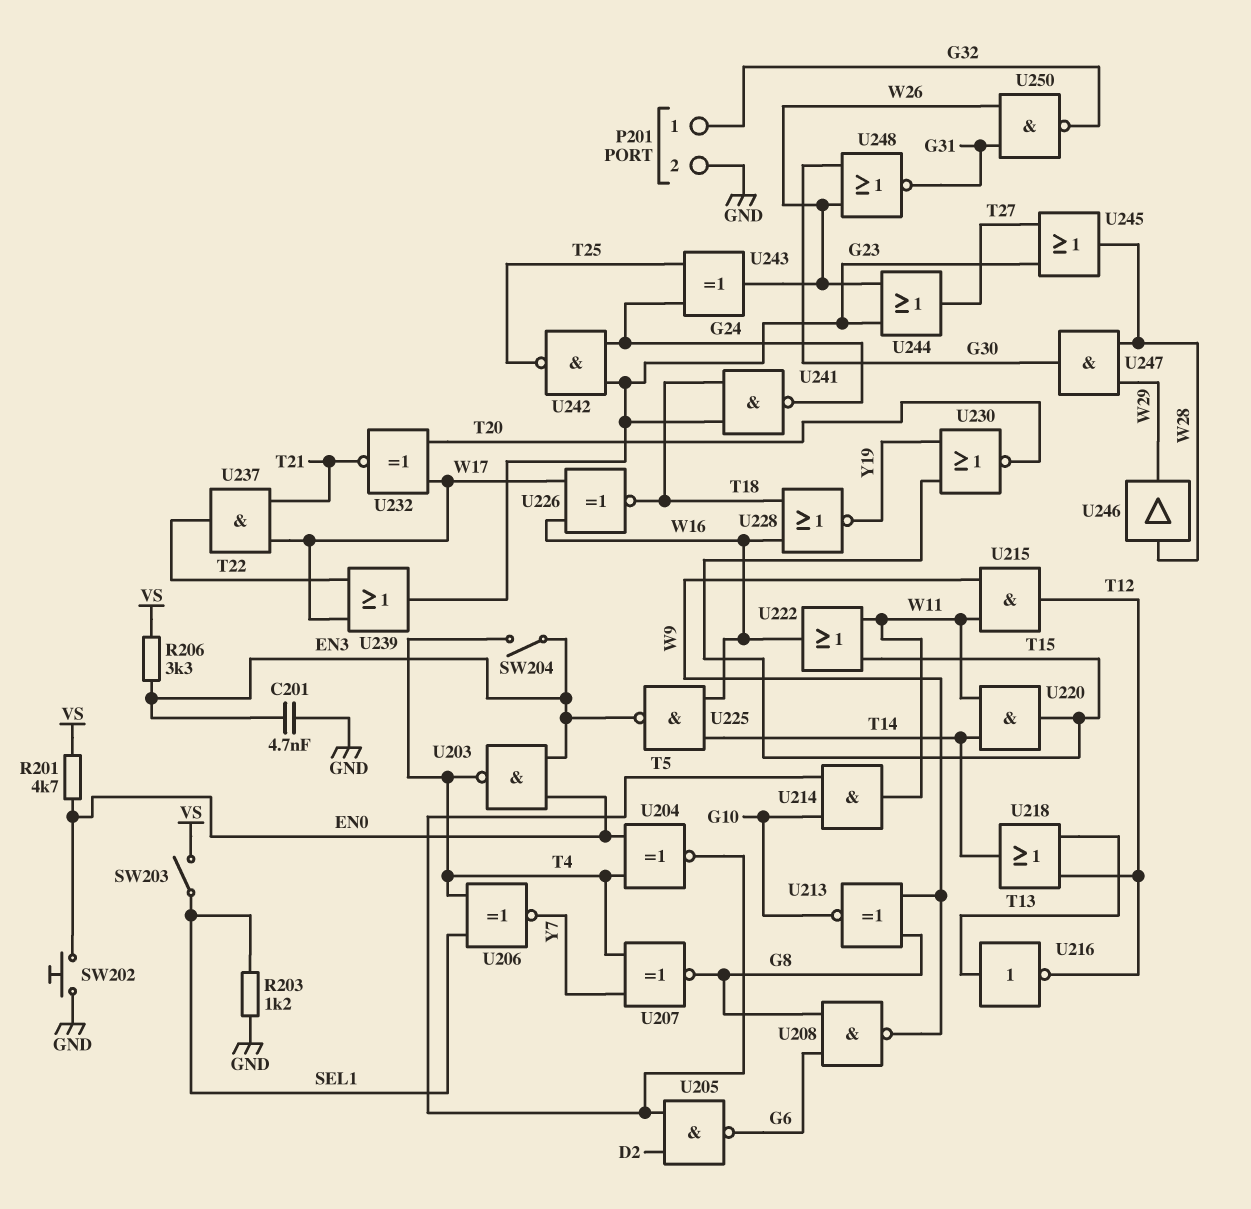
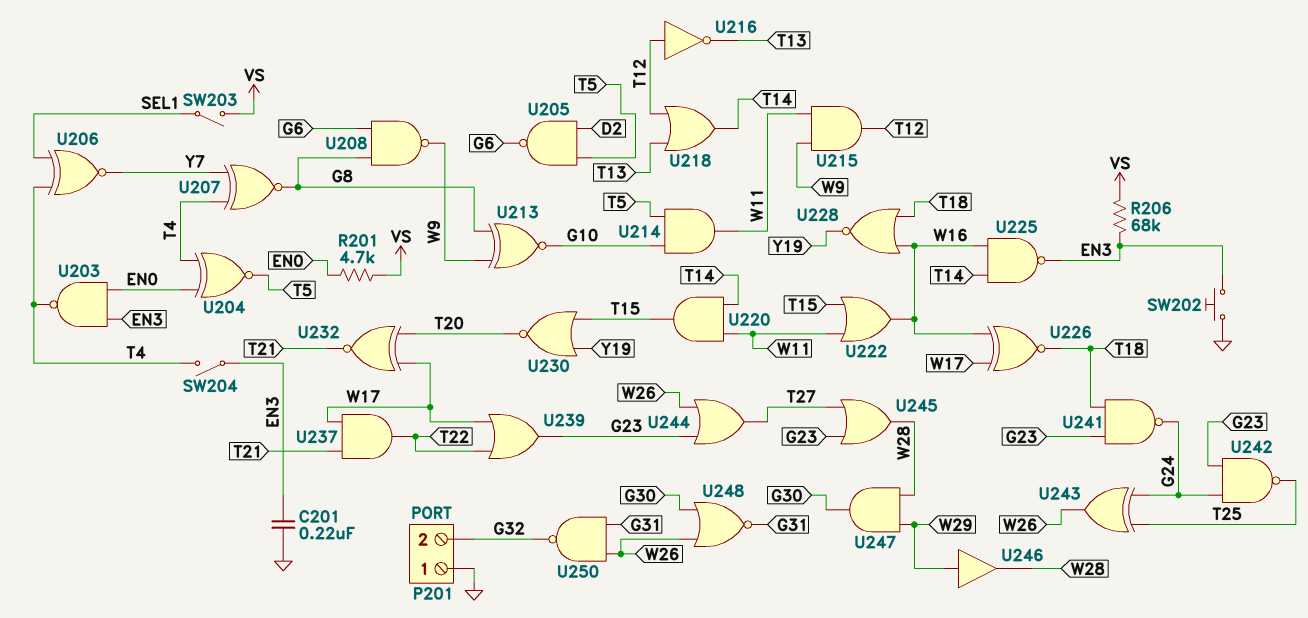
C201: 4.7nF (EN3, GND) -> 220nF (EN3, GND)
P201 pin 1: G32 -> GND
P201 pin 2: GND -> G32
R203: 1.2k (GND, SEL1) -> none
R206: 3.3k (EN3, VS) -> 68k (EN3, VS)
SW202: button (EN0, GND) -> button (EN3, GND)
U216: NOT (in T13, out T12) -> NOT (in T12, out T13)
U246: buffer (in W28, out W29) -> buffer (in W29, out W28)

